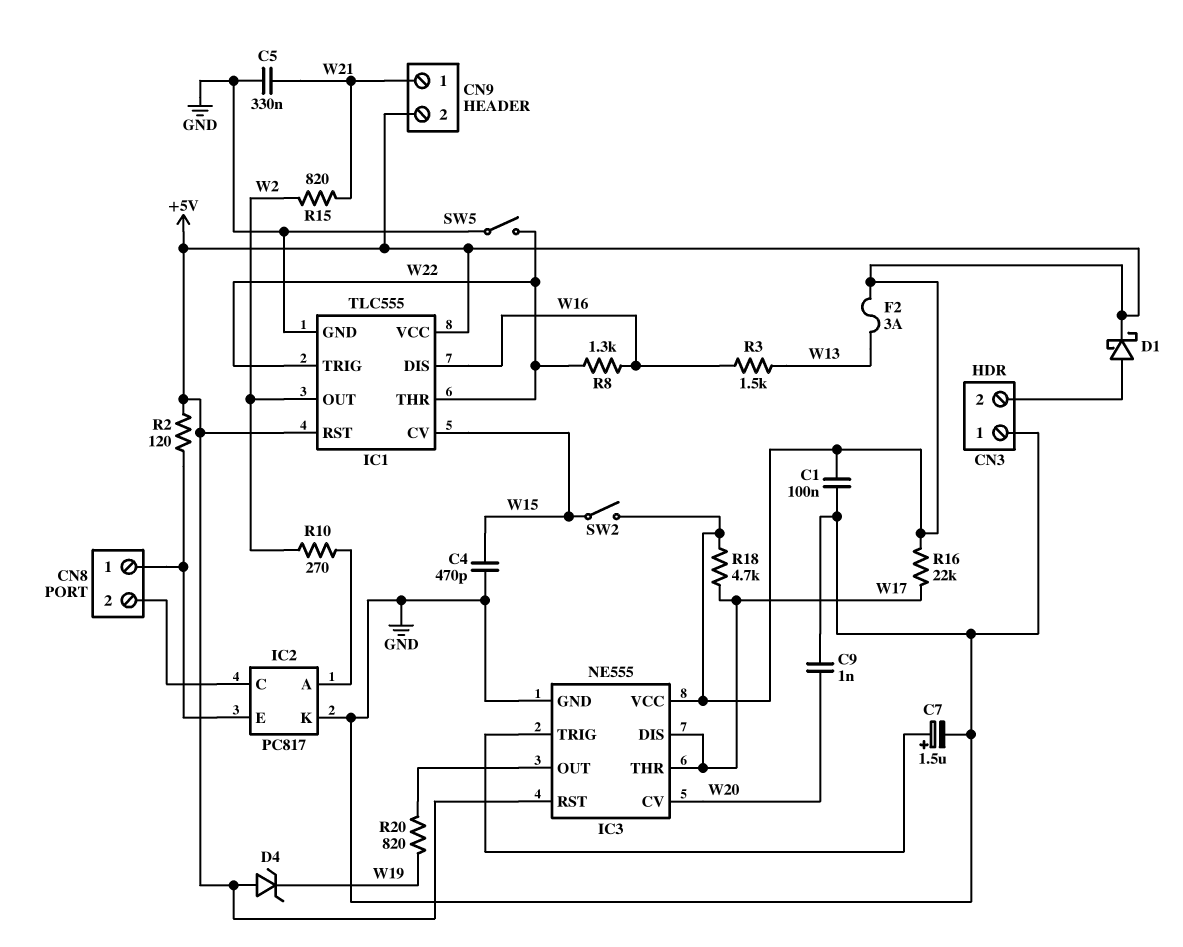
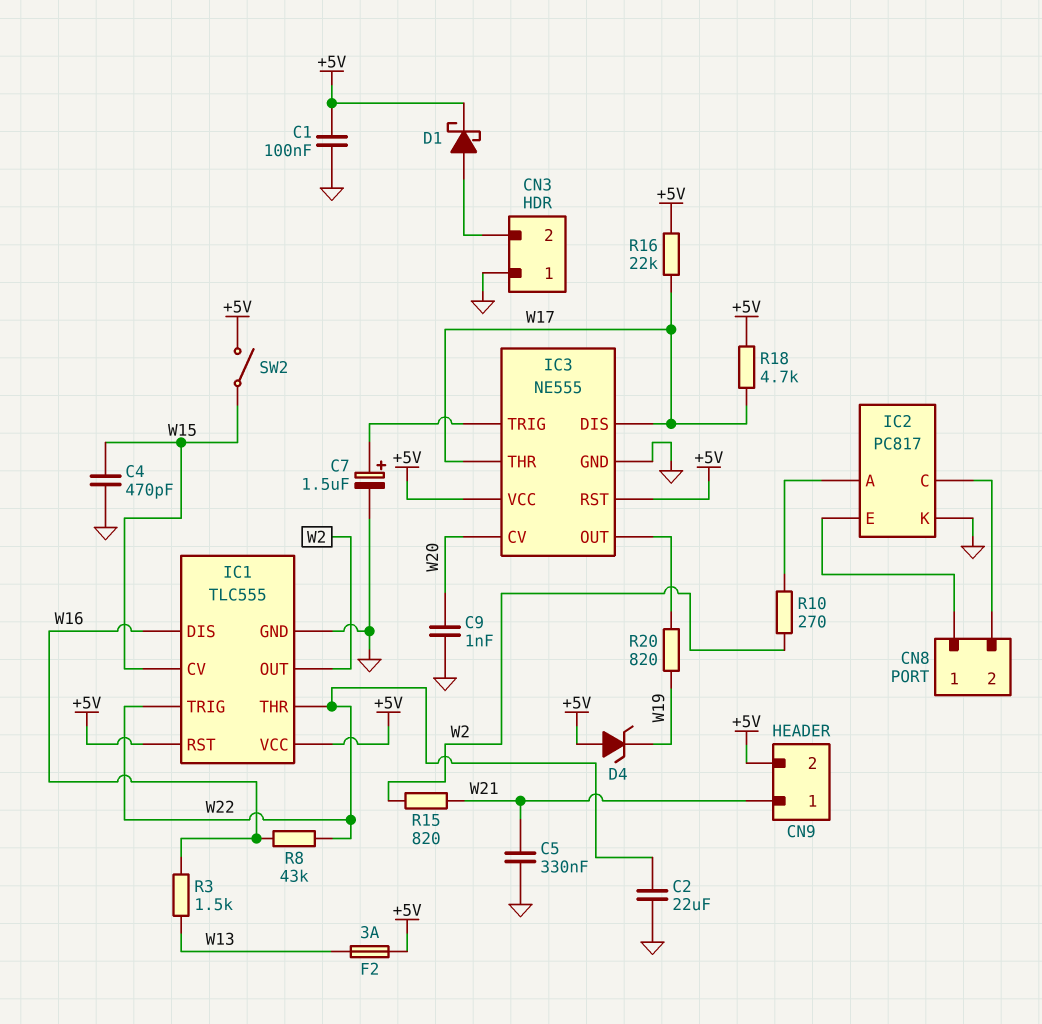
C2: none -> 22uF (GND, W22)
R2: 120 (+5V, CN8/1) -> none
R8: 1.3k (W16, W22) -> 43k (W16, W22)
SW5: switch (GND, W22) -> none

